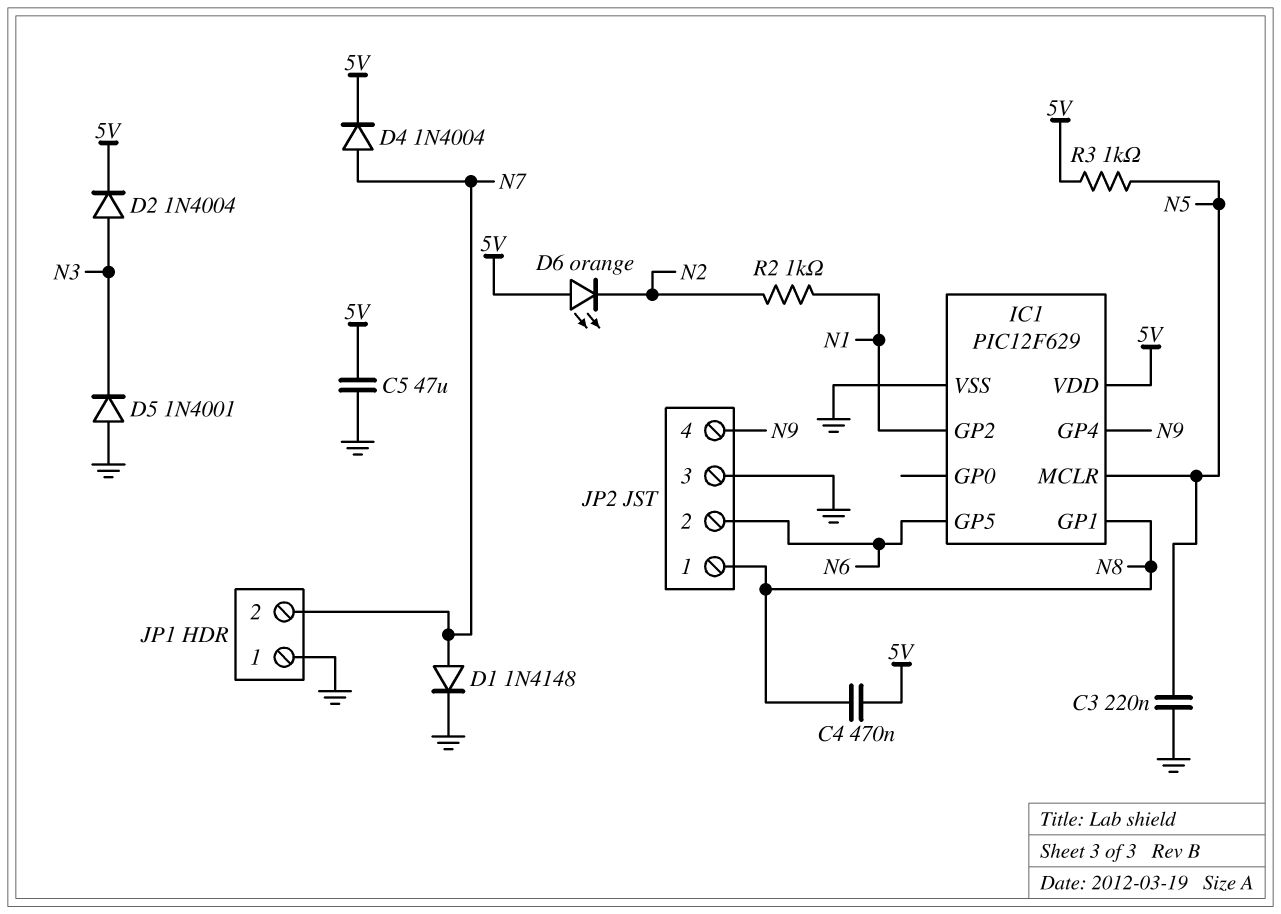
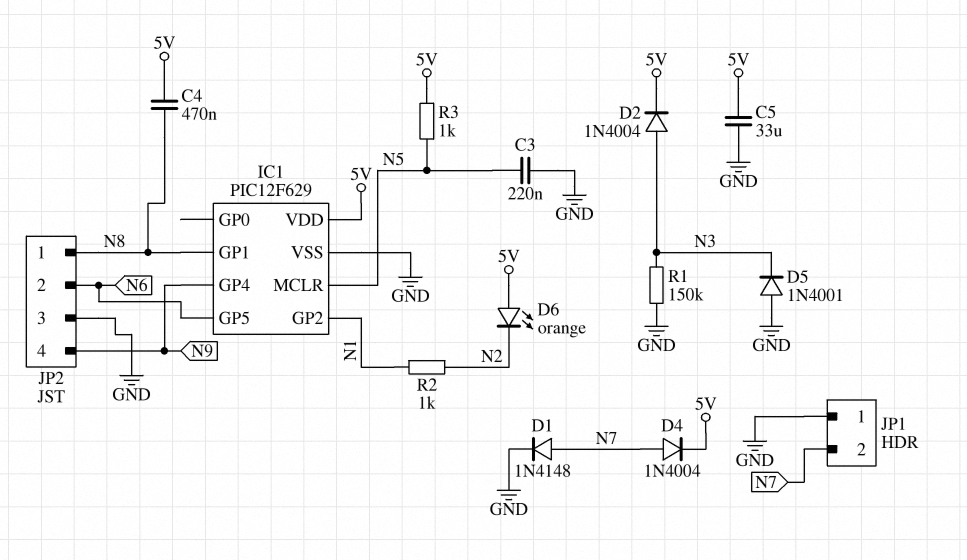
C5: 47uF (5V, GND) -> 33uF (5V, GND)
R1: none -> 150k (GND, N3)

